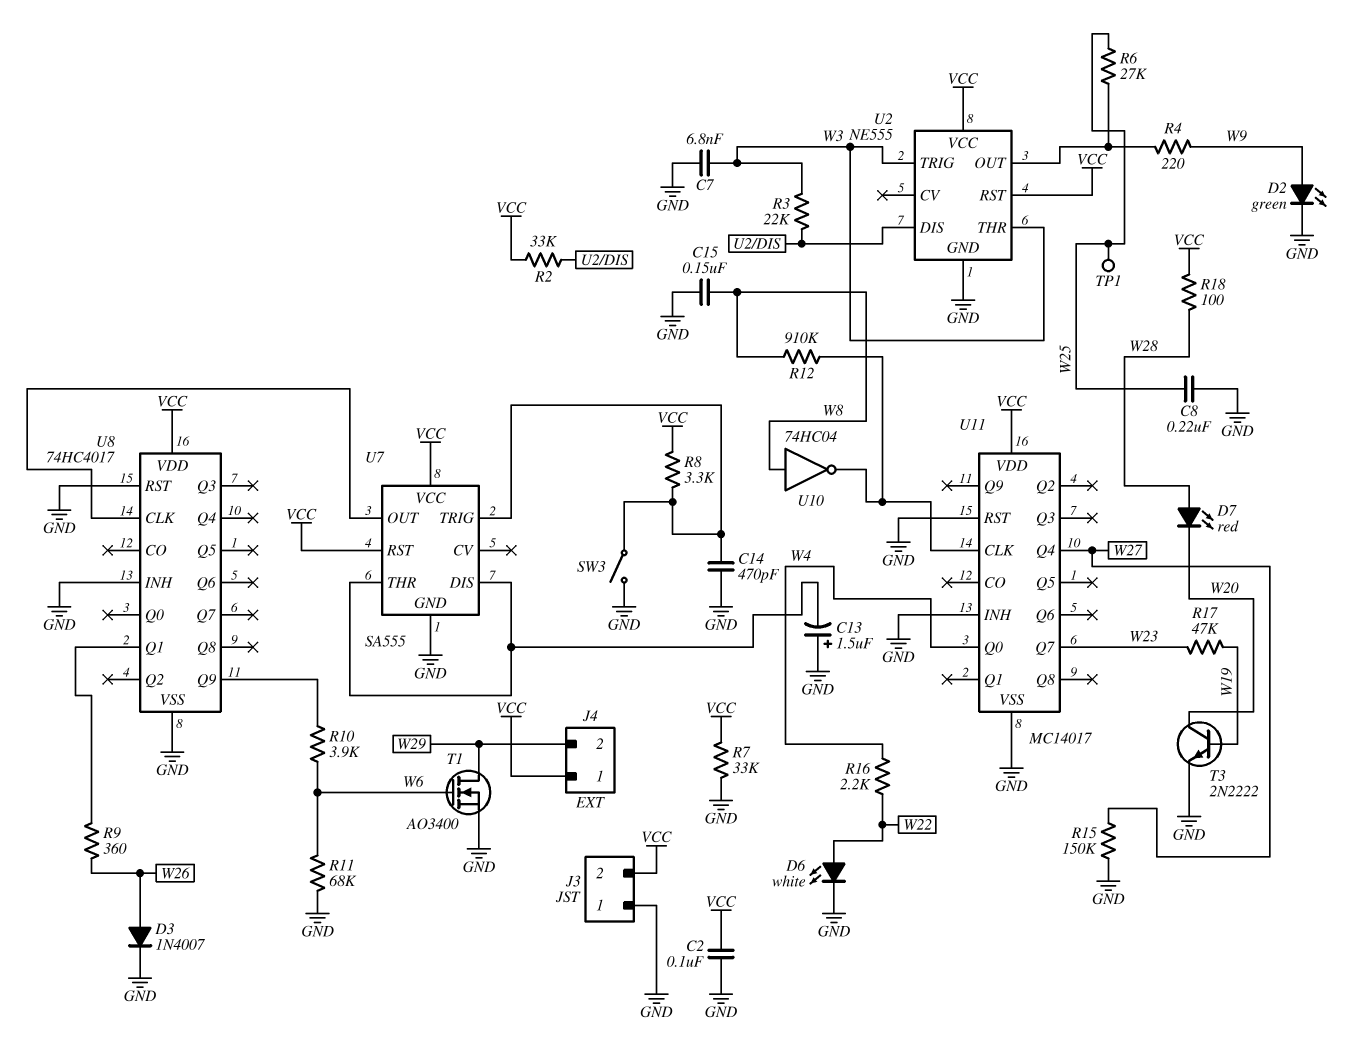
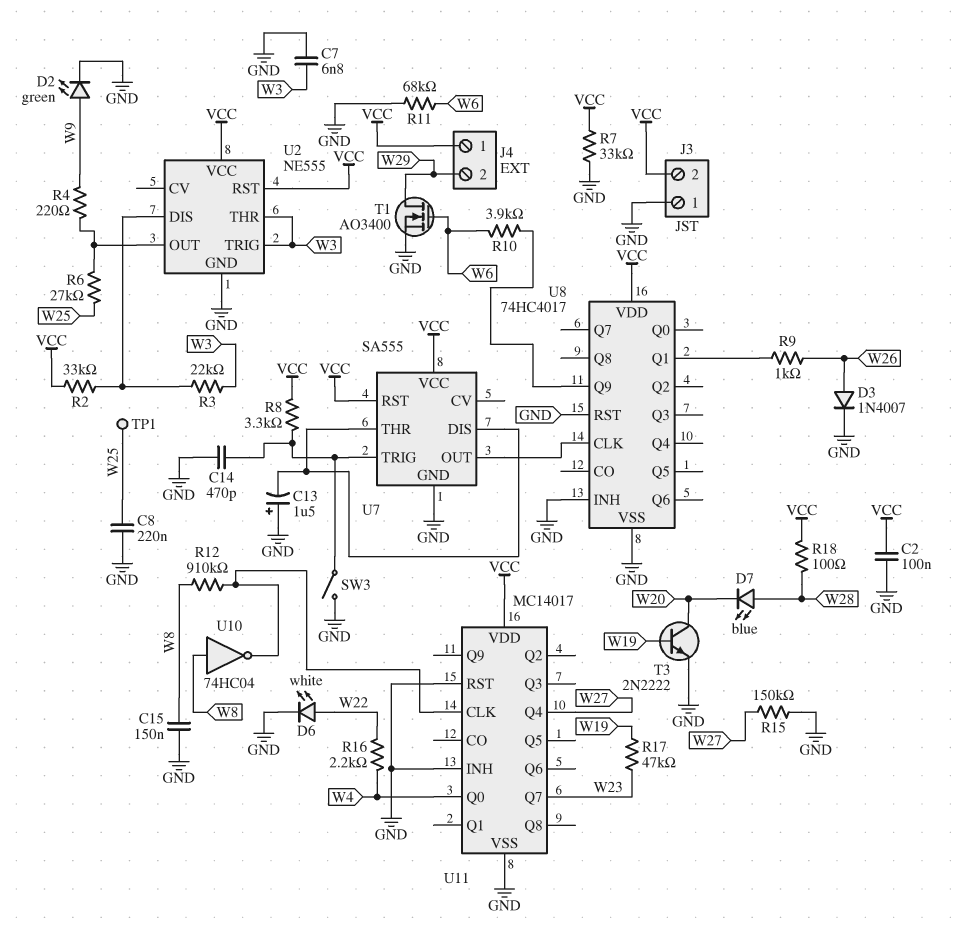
D7: LED red (A W28, K W20) -> LED blue (A W28, K W20)
R9: 360 (U8/Q1, W26) -> 1k (U8/Q1, W26)

